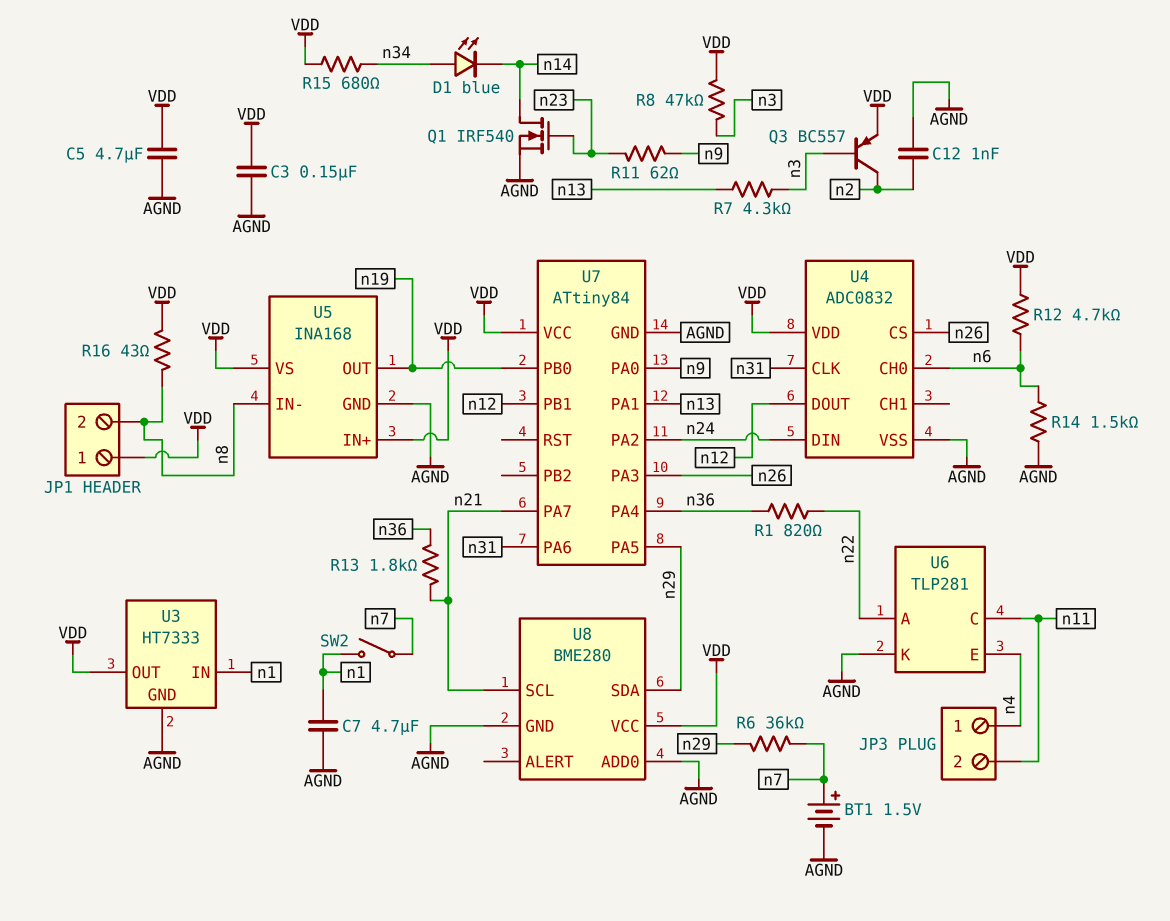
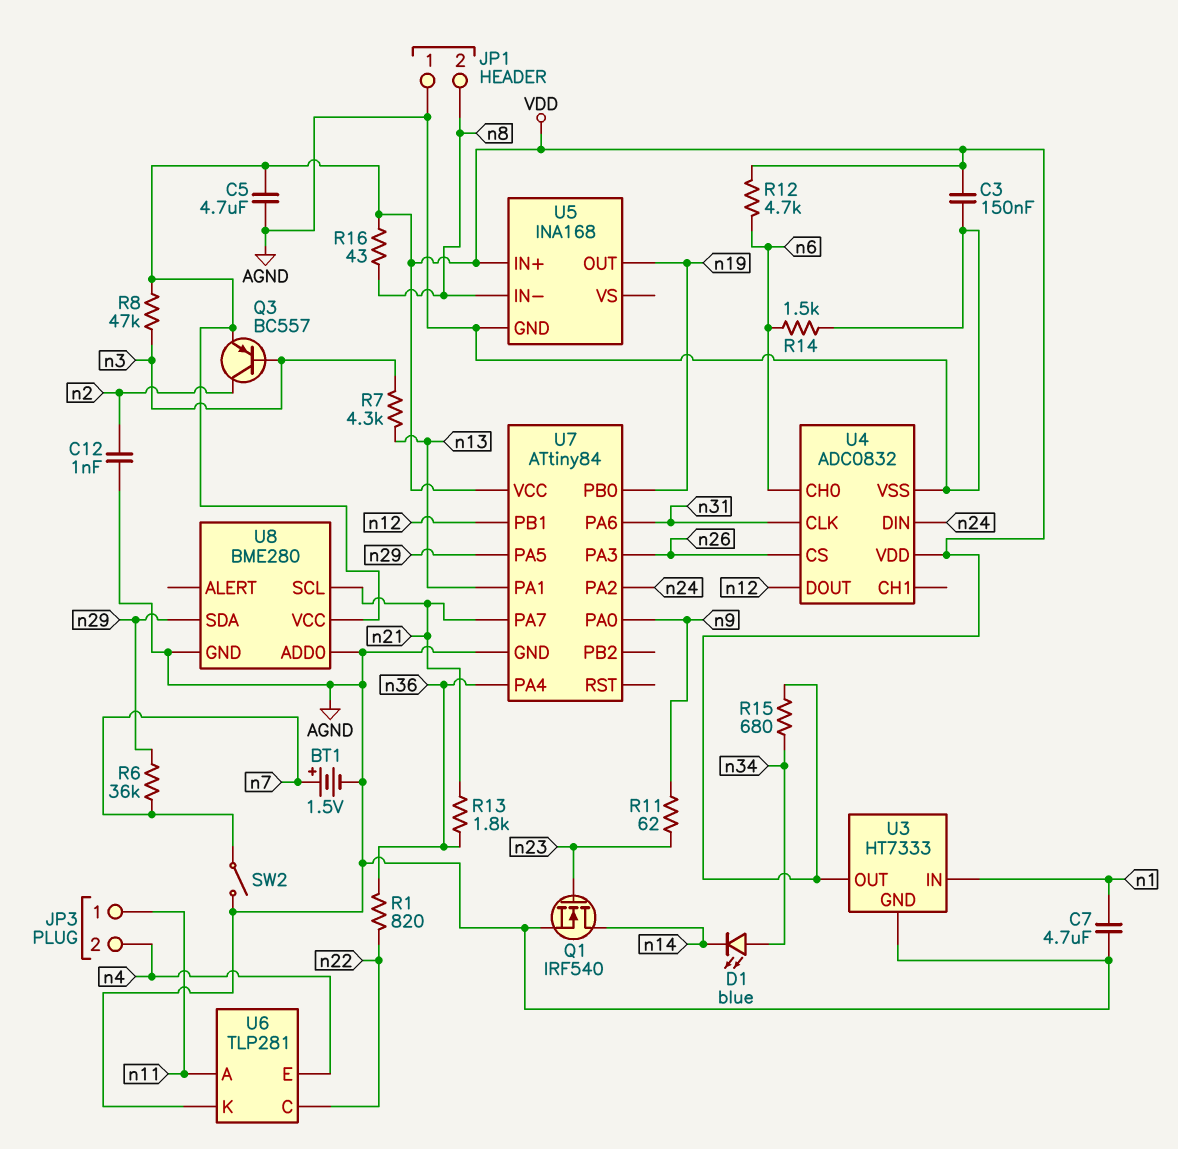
JP1 pin 1: VDD -> AGND
JP3 pin 1: n4 -> n11
JP3 pin 2: n11 -> n4
SW2: switch (n1, n7) -> switch (AGND, n7)
U5 pin VS: VDD -> none
U6 pin A: n22 -> n11
U6 pin C: n11 -> n22

